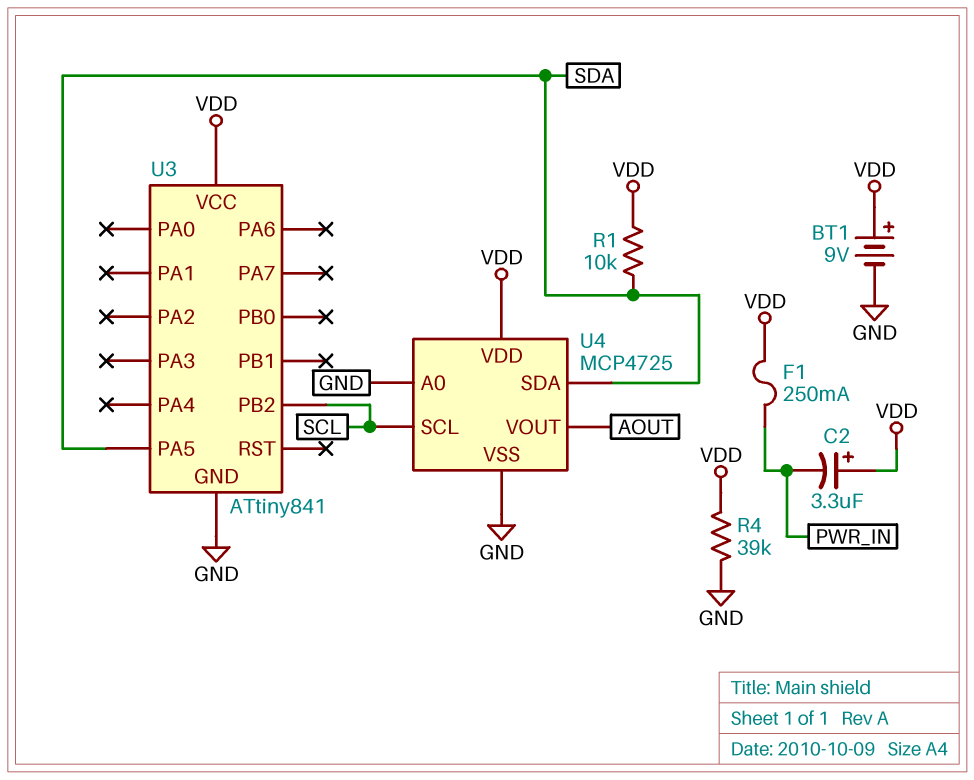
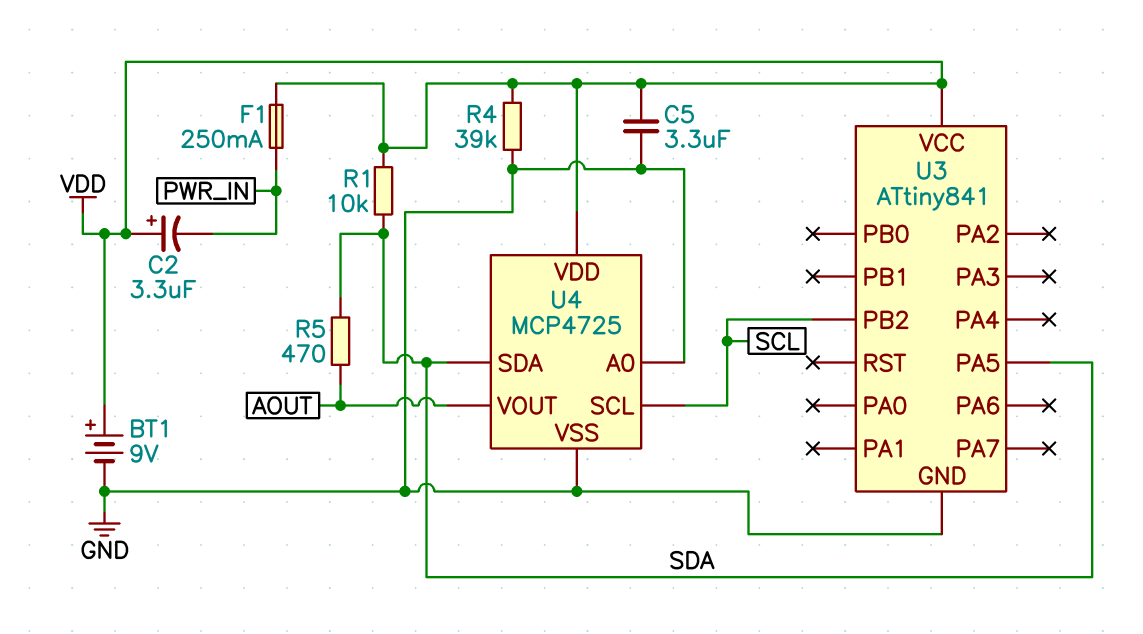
C5: none -> 3.3uF (GND, VDD)
R5: none -> 470 (AOUT, SDA)

